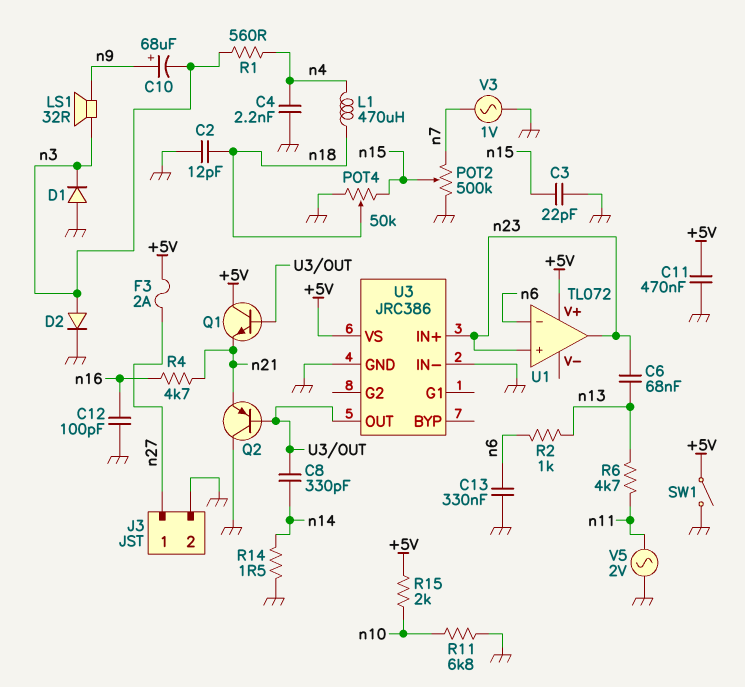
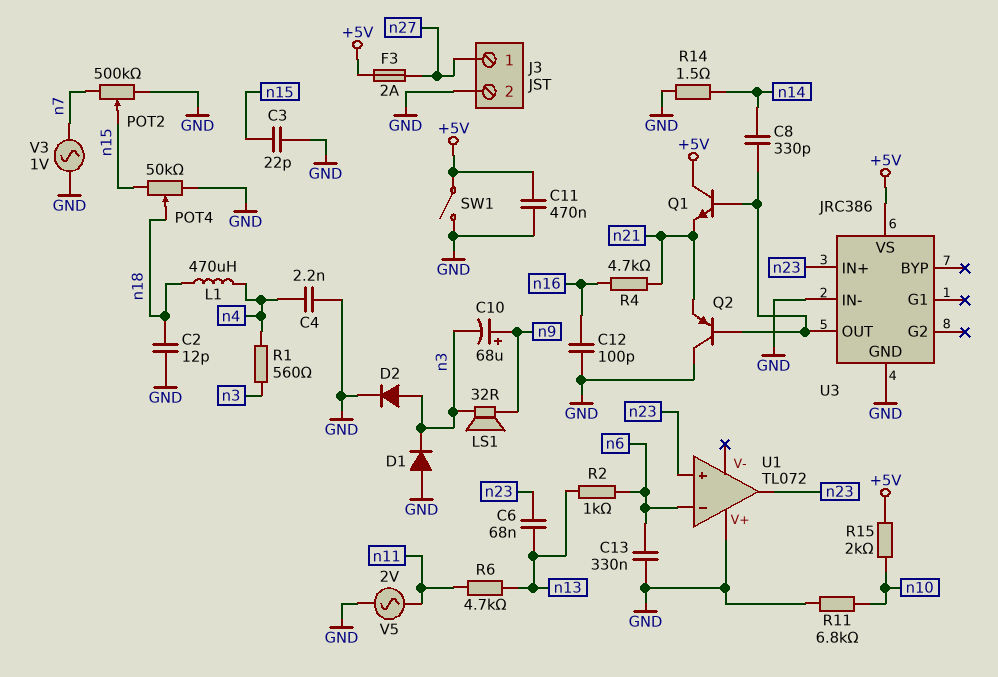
U1 pin V+: +5V -> GND

